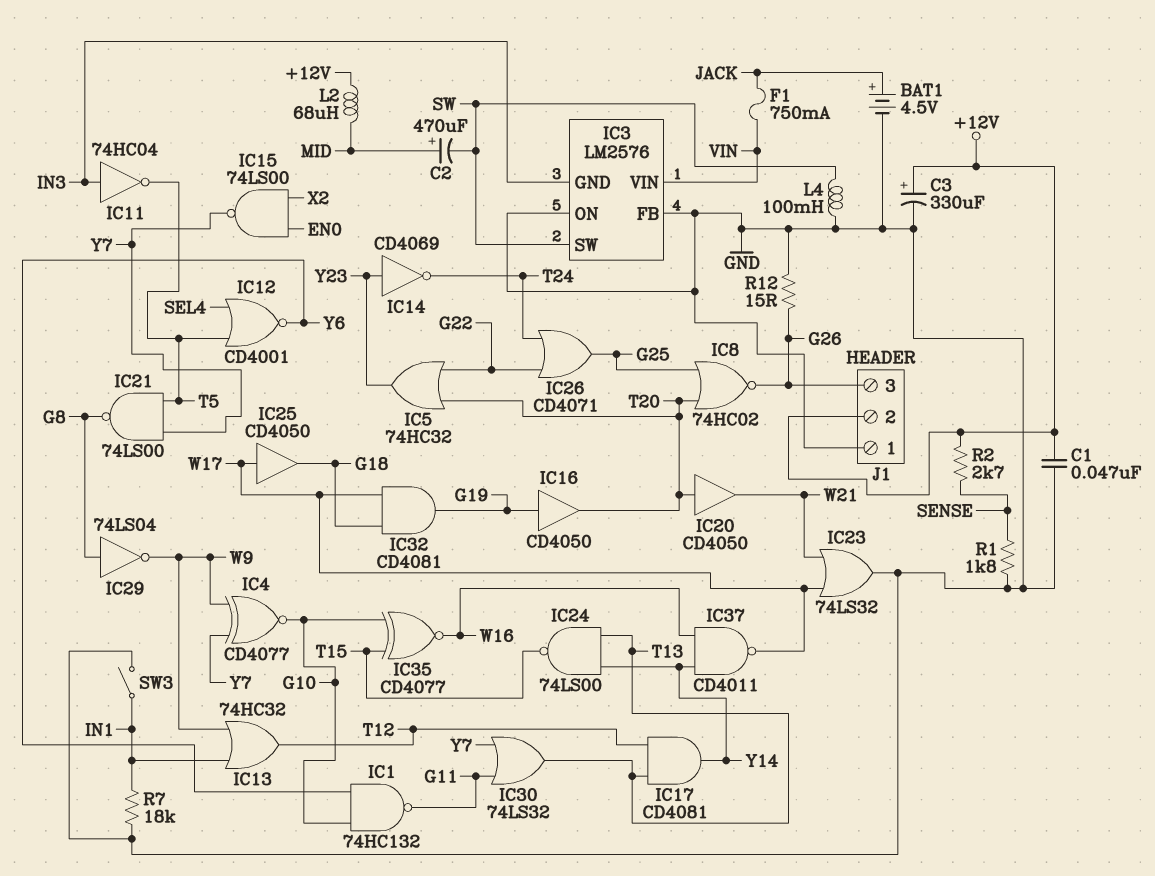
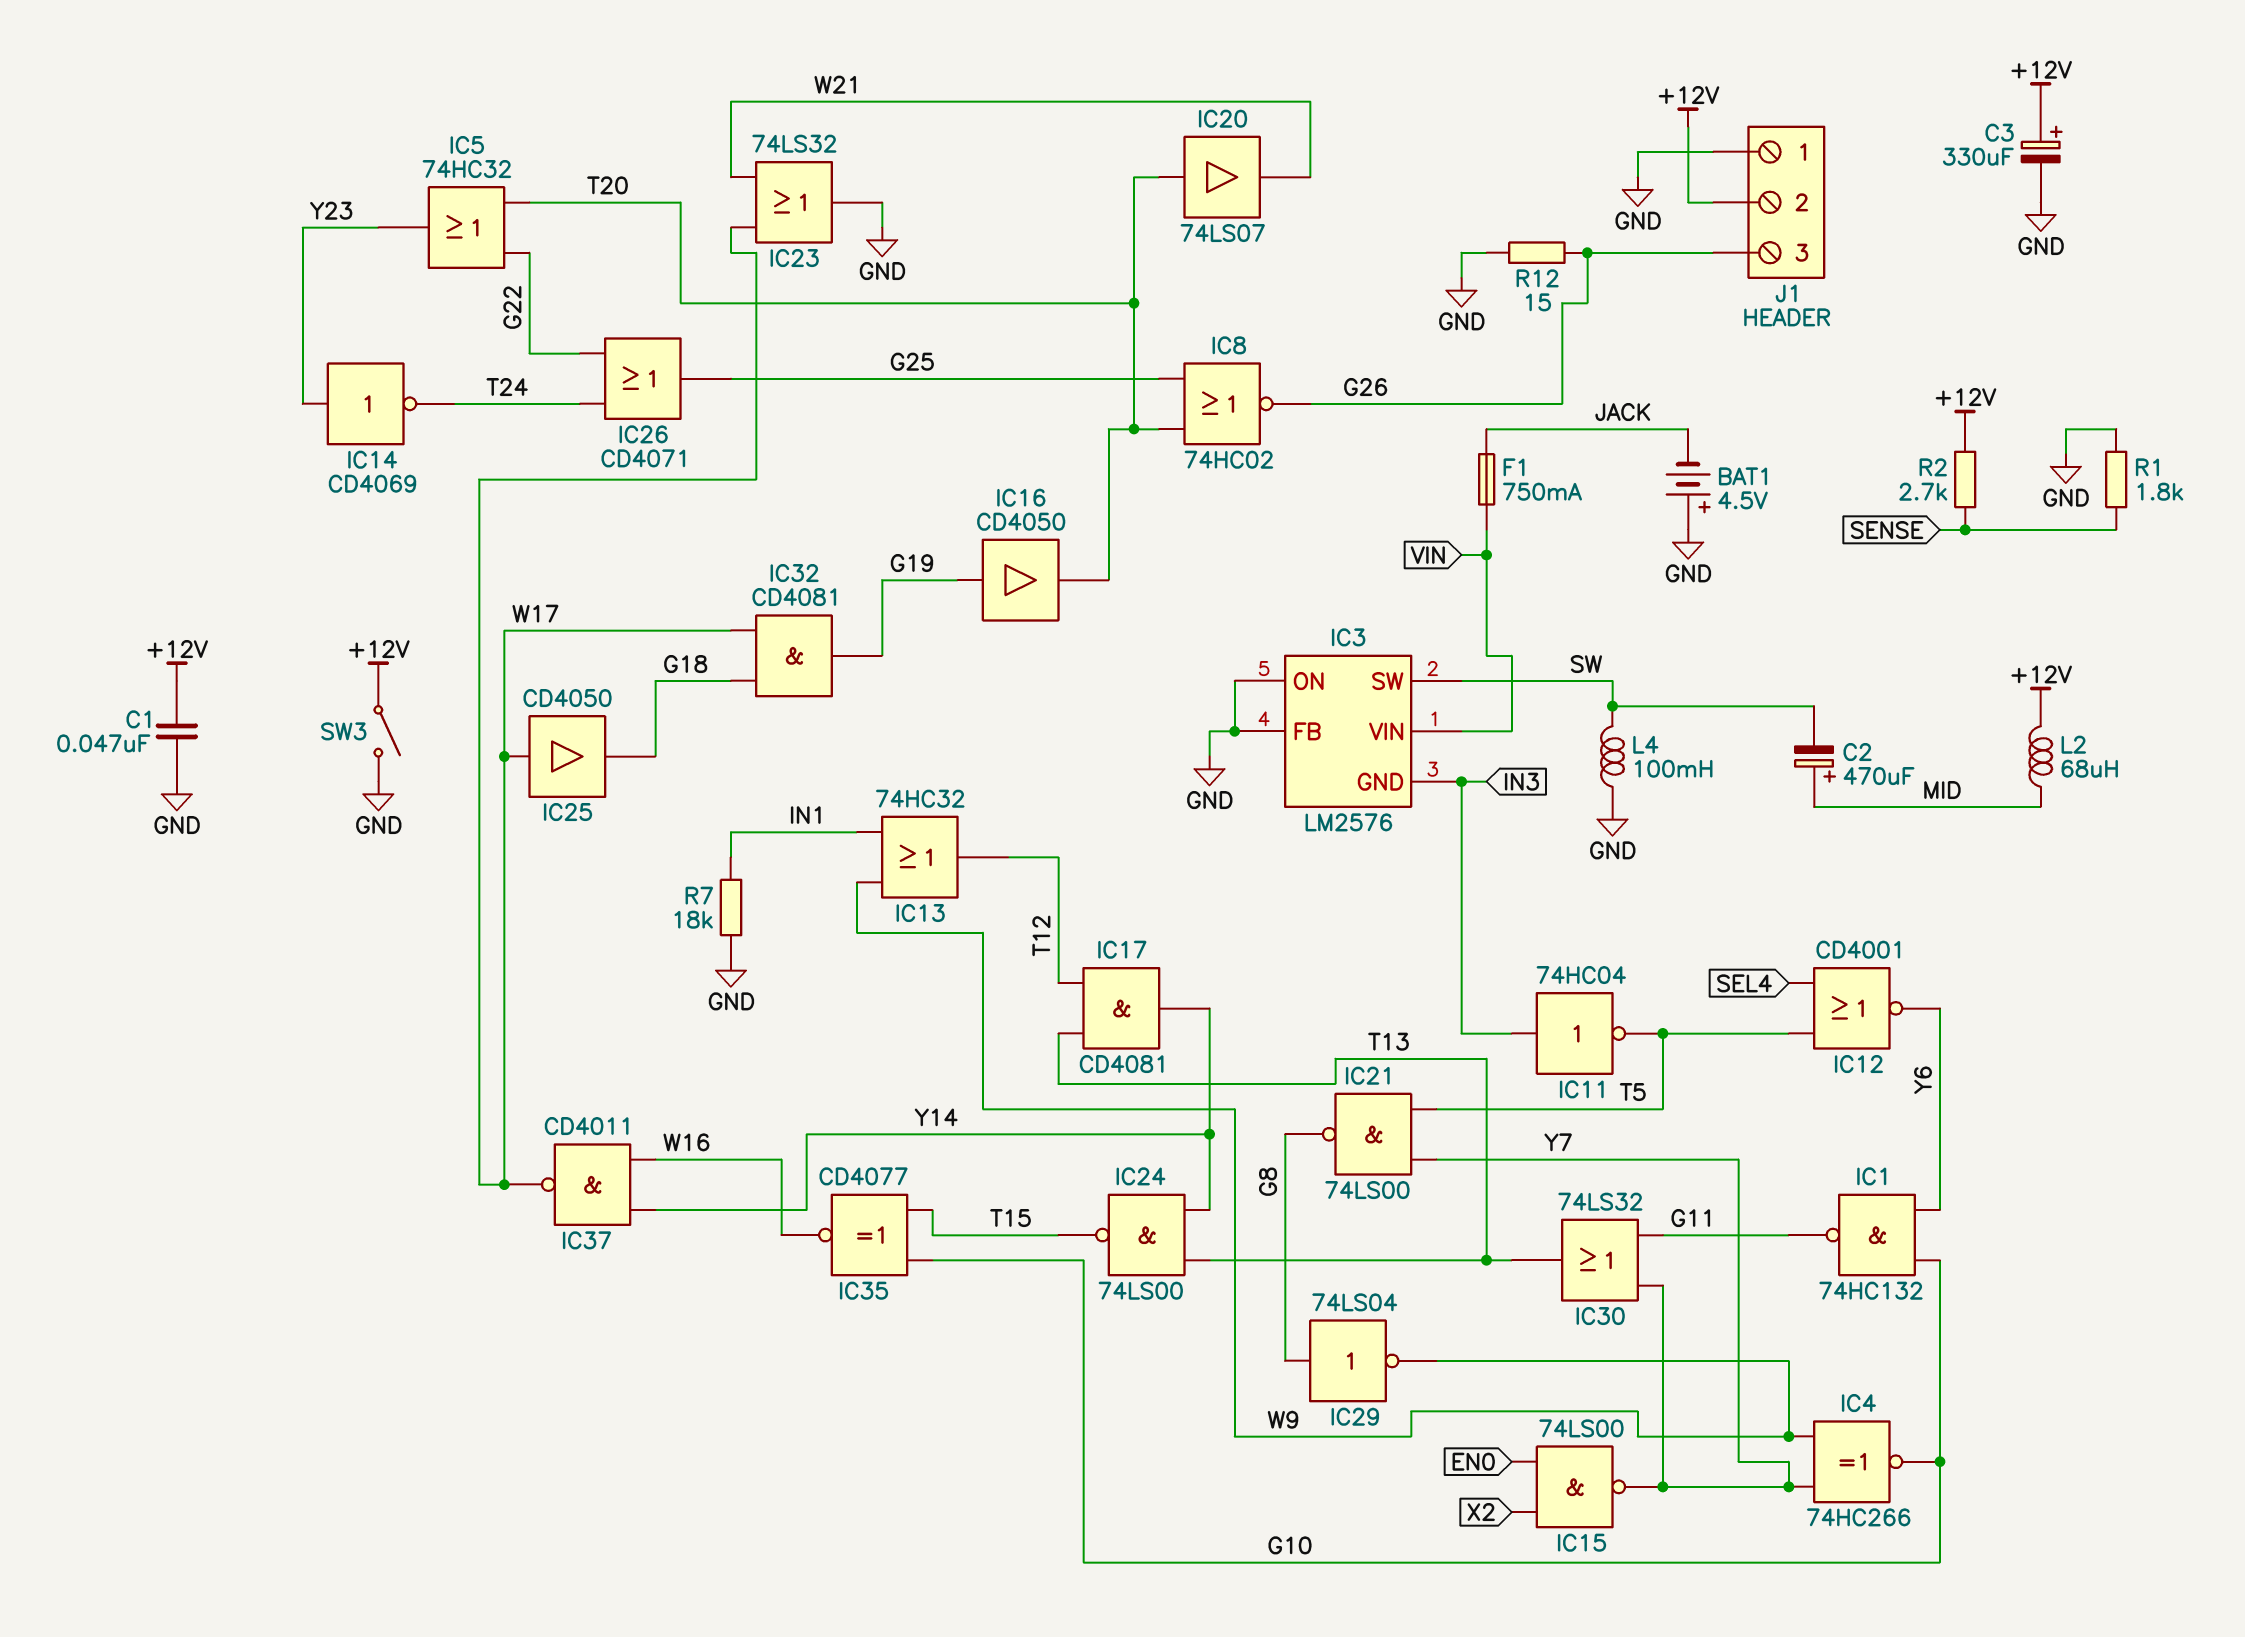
BAT1: 4.5V (plus JACK, minus GND) -> 4.5V (plus GND, minus JACK)
IC4: XNOR CD4077 (in W9, in Y7, out G10) -> XNOR 74HC266 (in W9, in Y7, out G10)
IC20: buffer CD4050 (in T20, out W21) -> buffer 74LS07 (in T20, out W21)
SW3: switch (GND, IN1) -> switch (+12V, GND)

